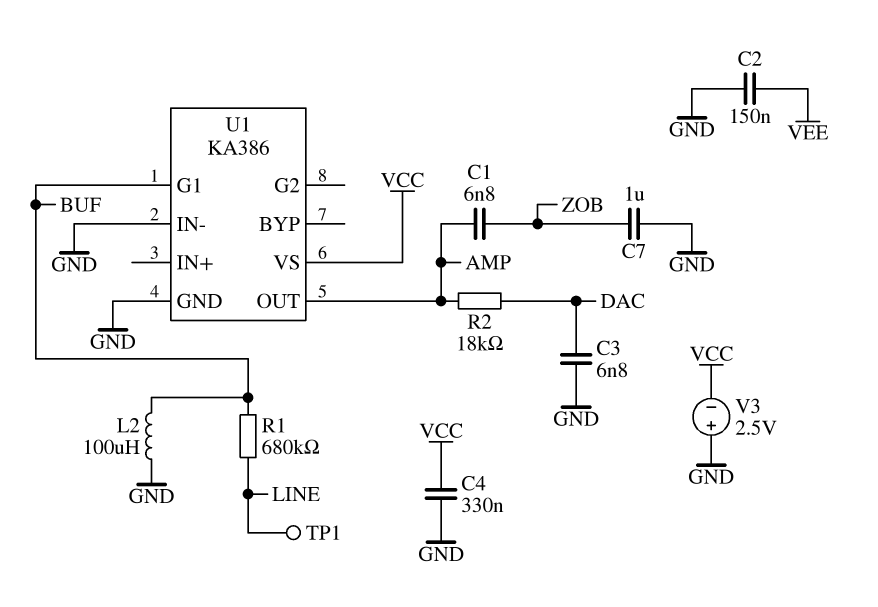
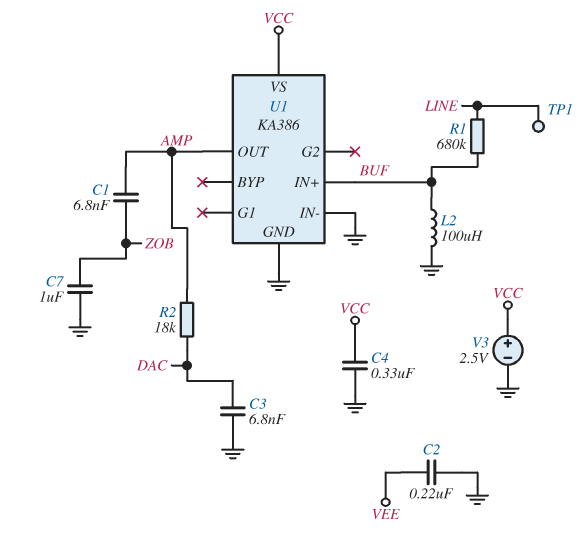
C2: 150nF (GND, VEE) -> 220nF (GND, VEE)
U1 pin G1: BUF -> none
U1 pin IN+: none -> BUF
V3: 2.5V (plus GND, minus VCC) -> 2.5V (plus VCC, minus GND)

